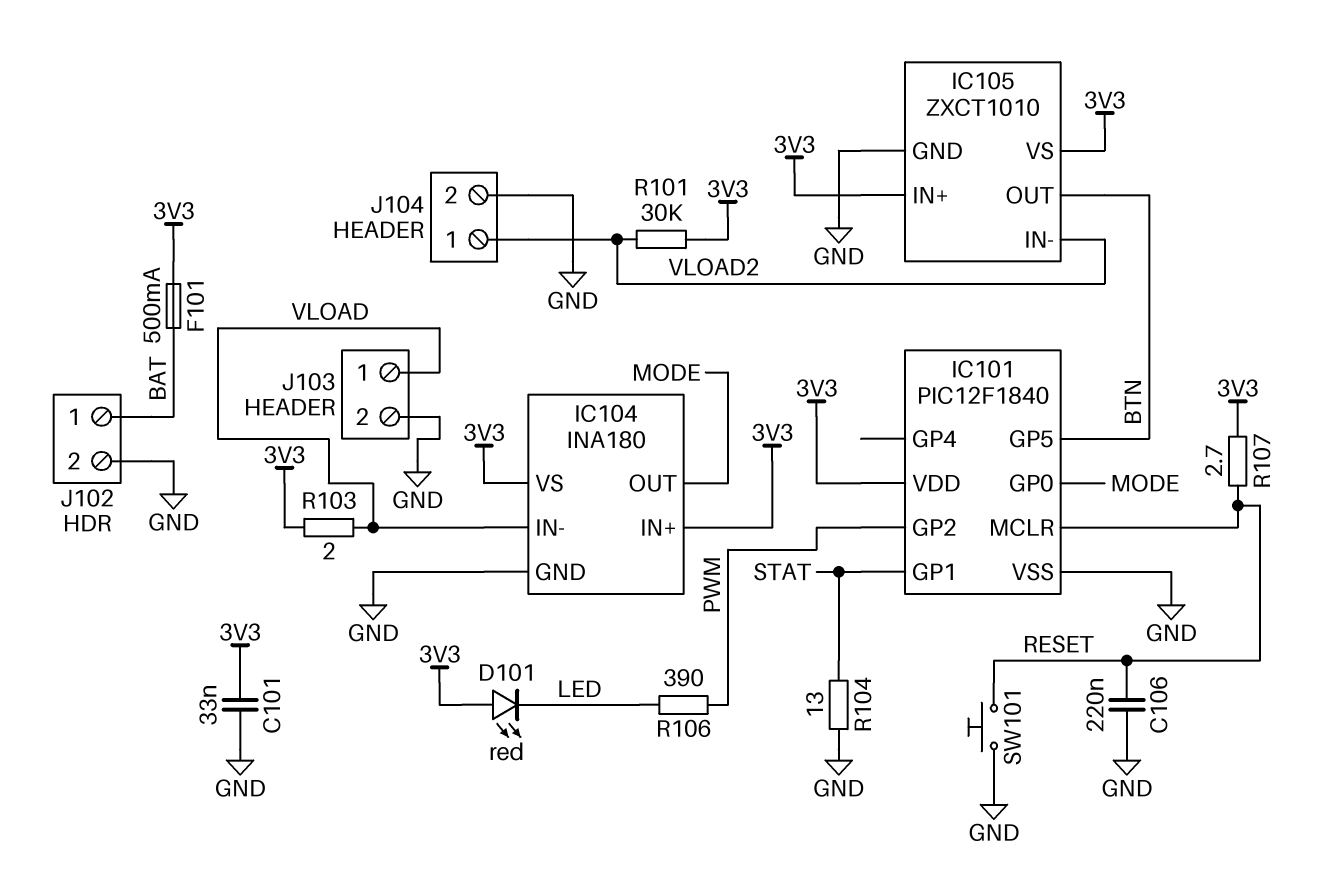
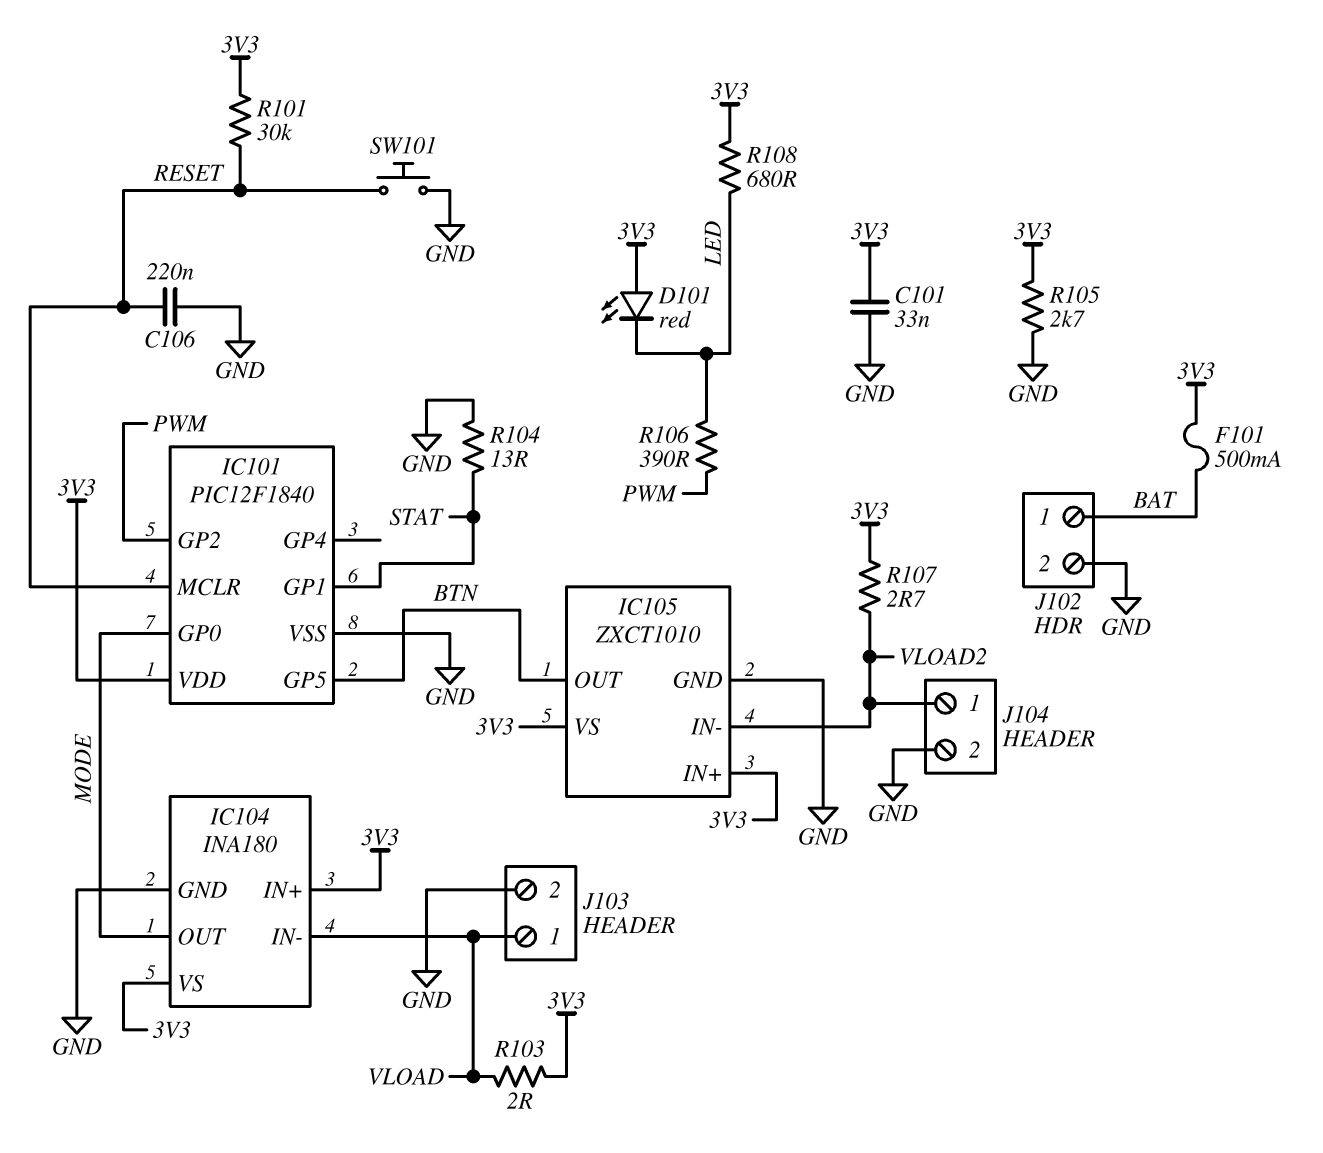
R101: 30k (3V3, VLOAD2) -> 30k (3V3, RESET)
R105: none -> 2.7k (3V3, GND)
R107: 2.7 (3V3, RESET) -> 2.7 (3V3, VLOAD2)
R108: none -> 680 (3V3, LED)

